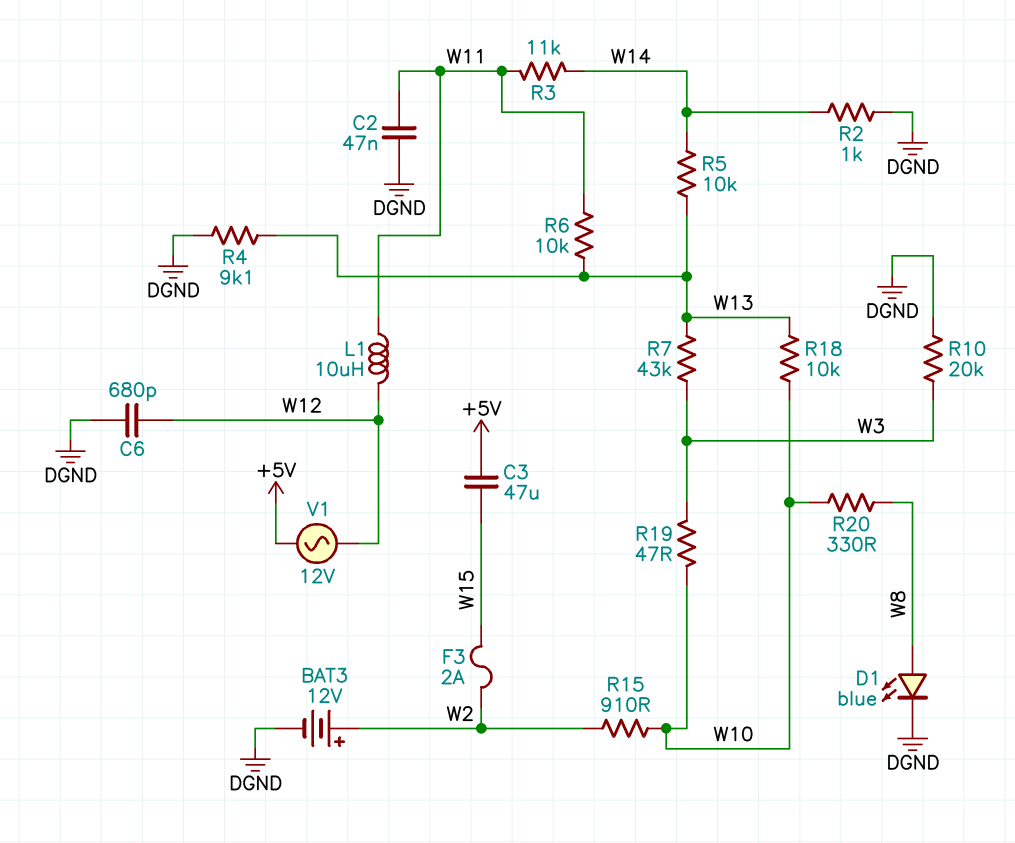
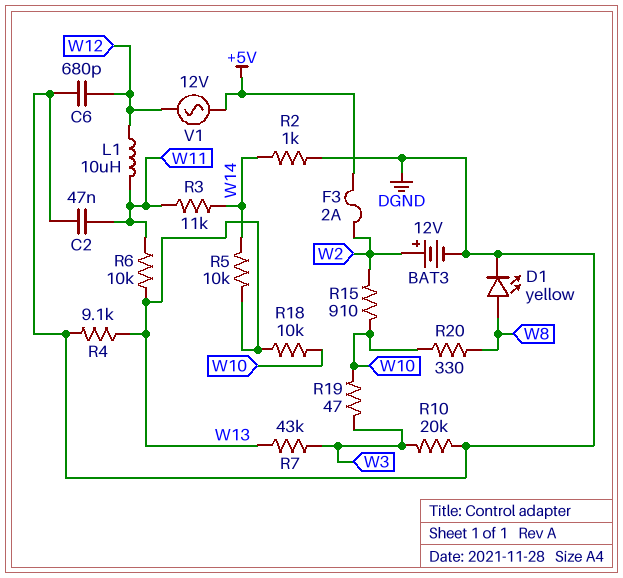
C3: 47uF (+5V, W15) -> none
D1: LED blue (A W8, K DGND) -> LED yellow (A W8, K DGND)
F3: 2A (W2, W15) -> 2A (+5V, W2)

